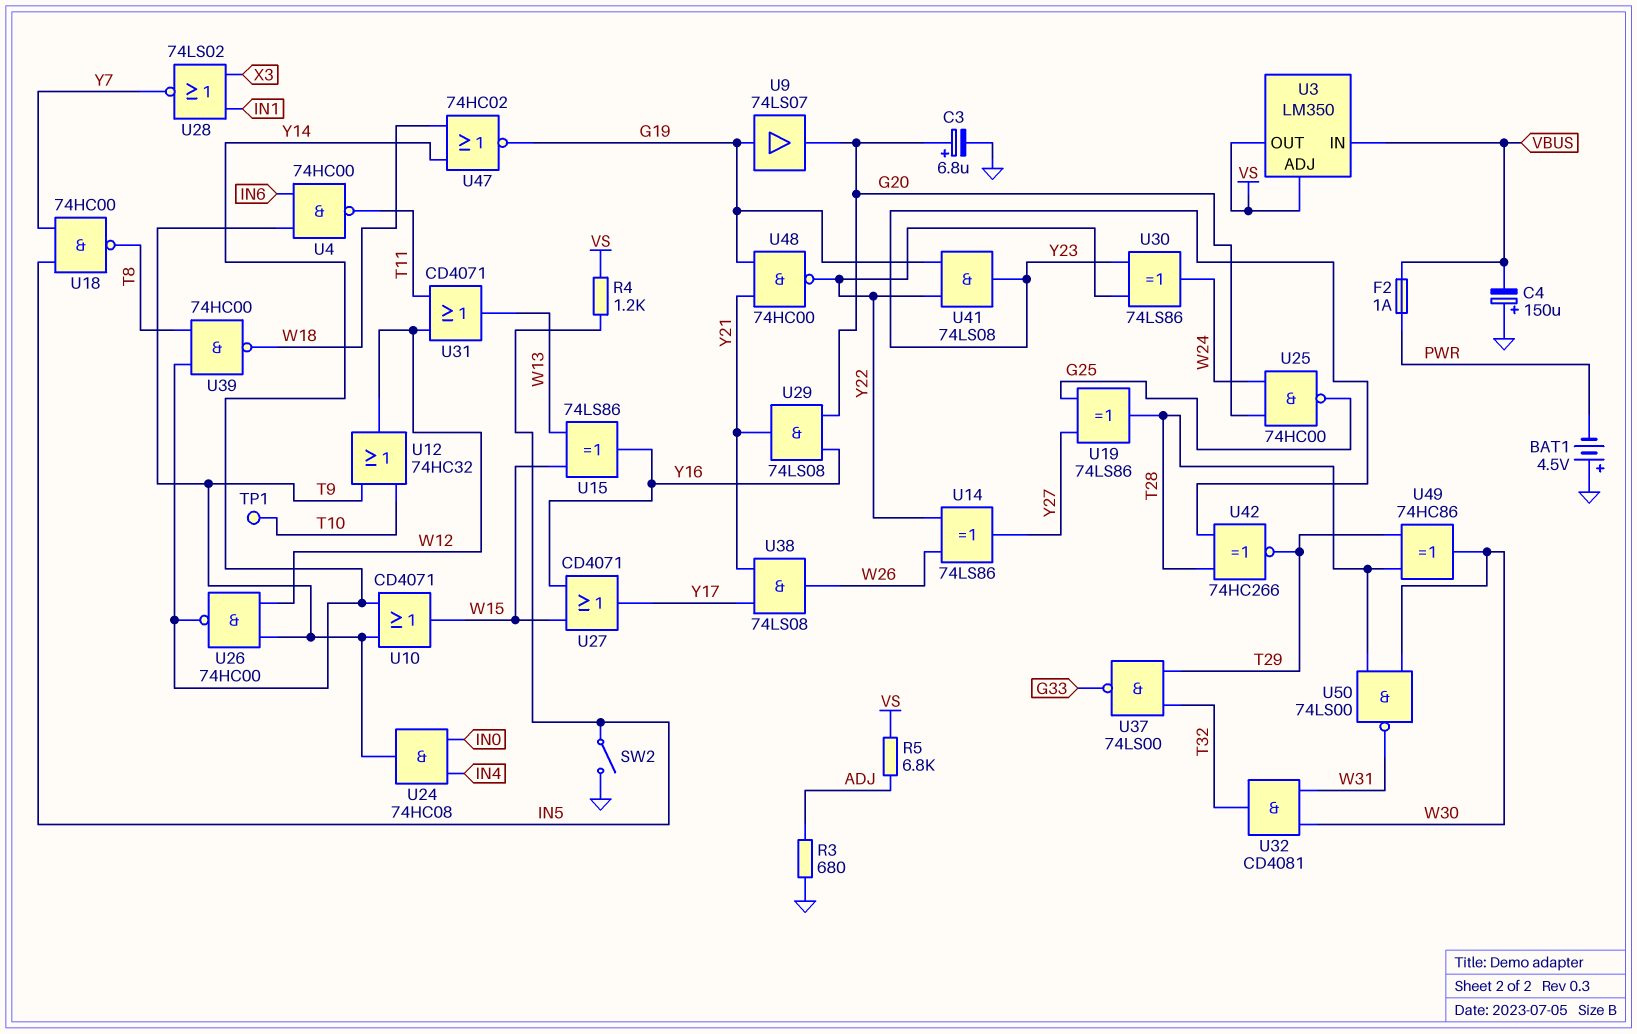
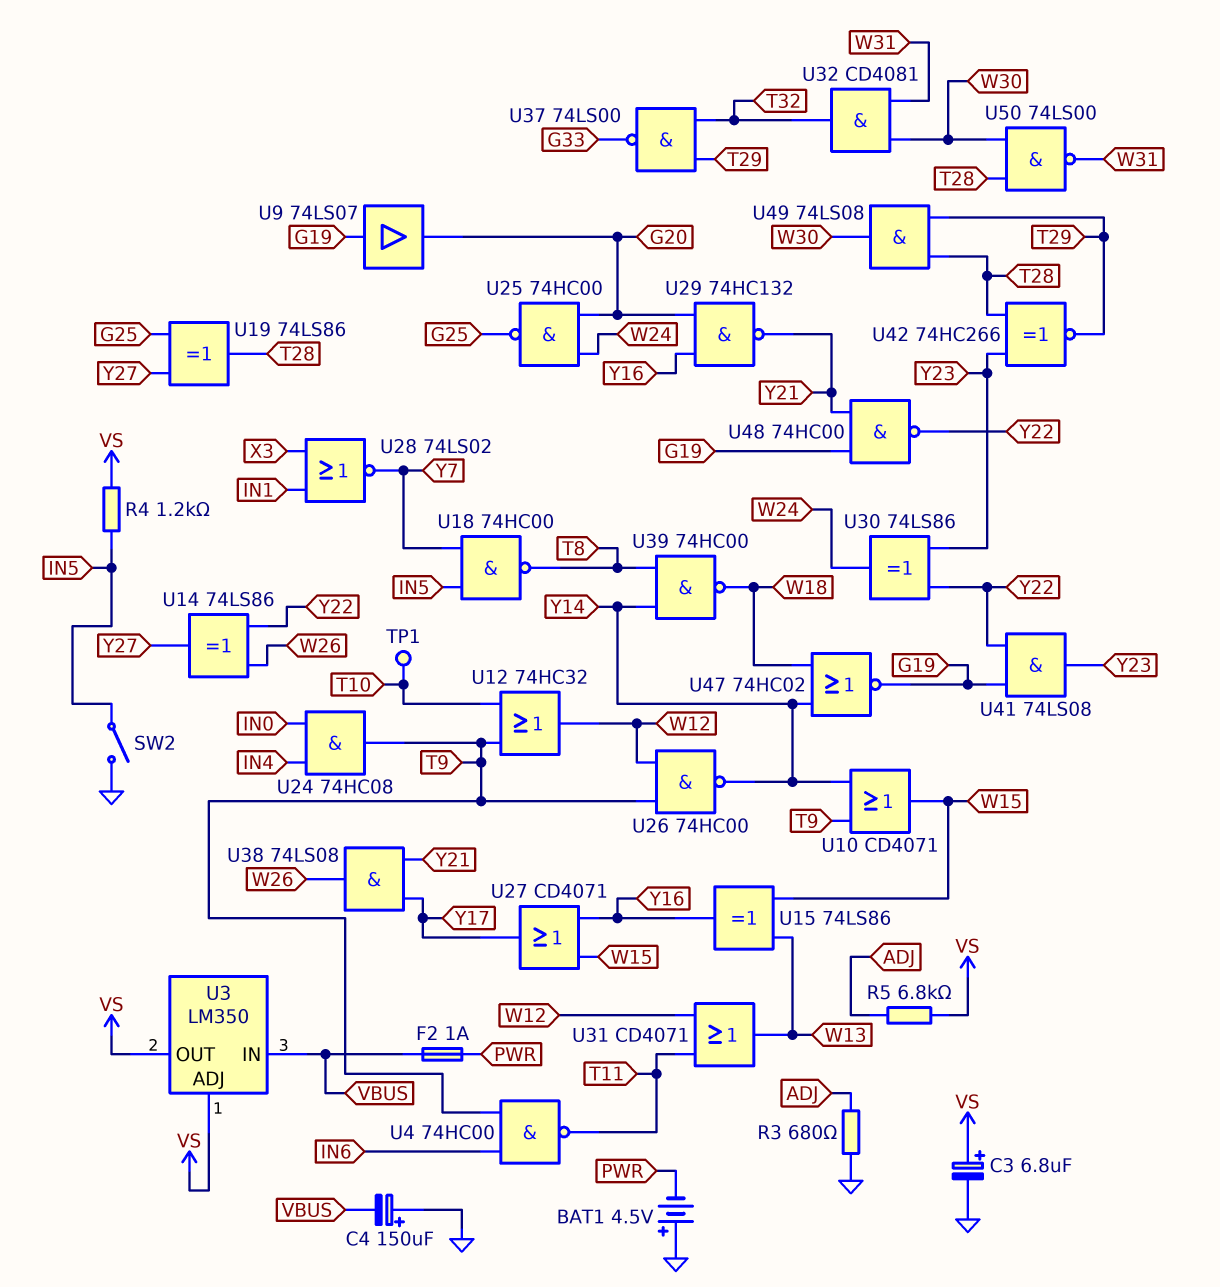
C3: 6.8uF (plus G20, minus GND) -> 6.8uF (plus VS, minus GND)
U29: AND 74LS08 (in G20, in Y16, out Y21) -> NAND 74HC132 (in G20, in Y16, out Y21)
U49: XOR 74HC86 (in T28, in T29, out W30) -> AND 74LS08 (in T28, in T29, out W30)

